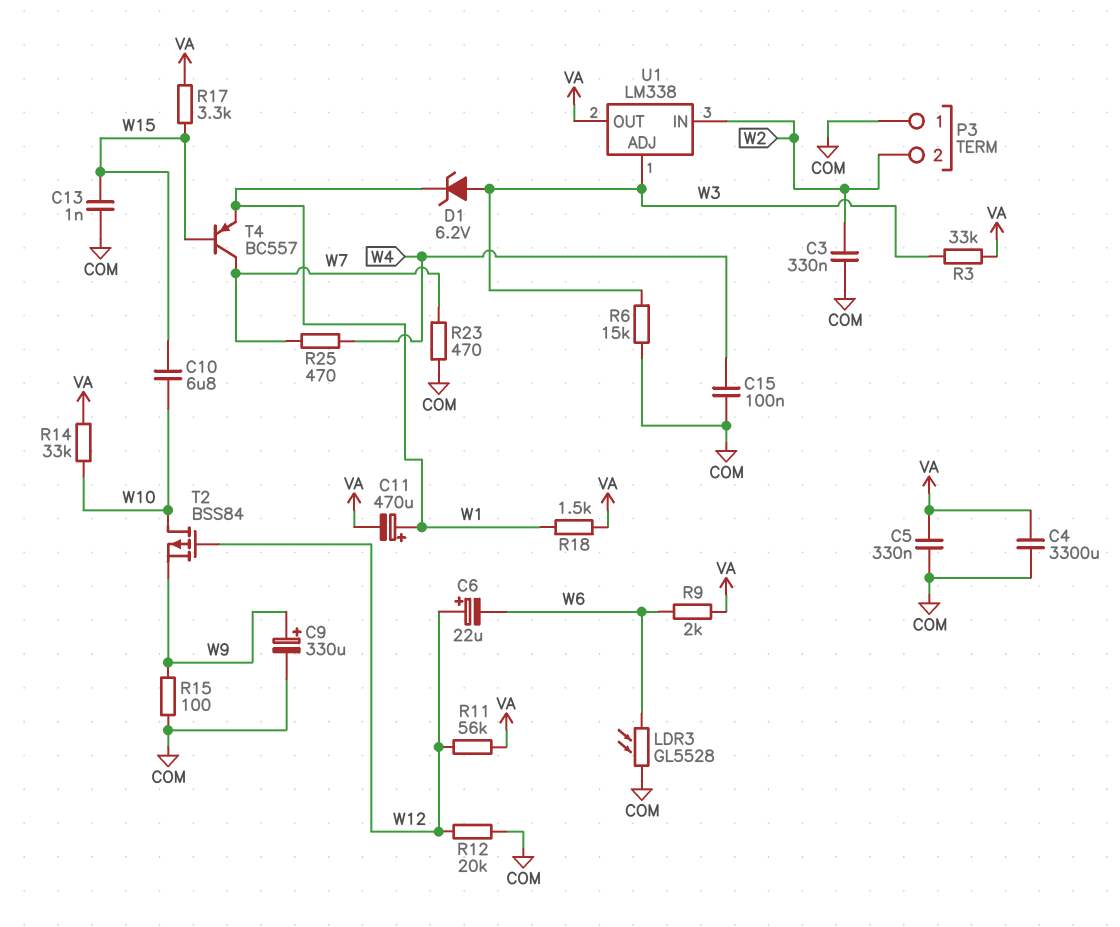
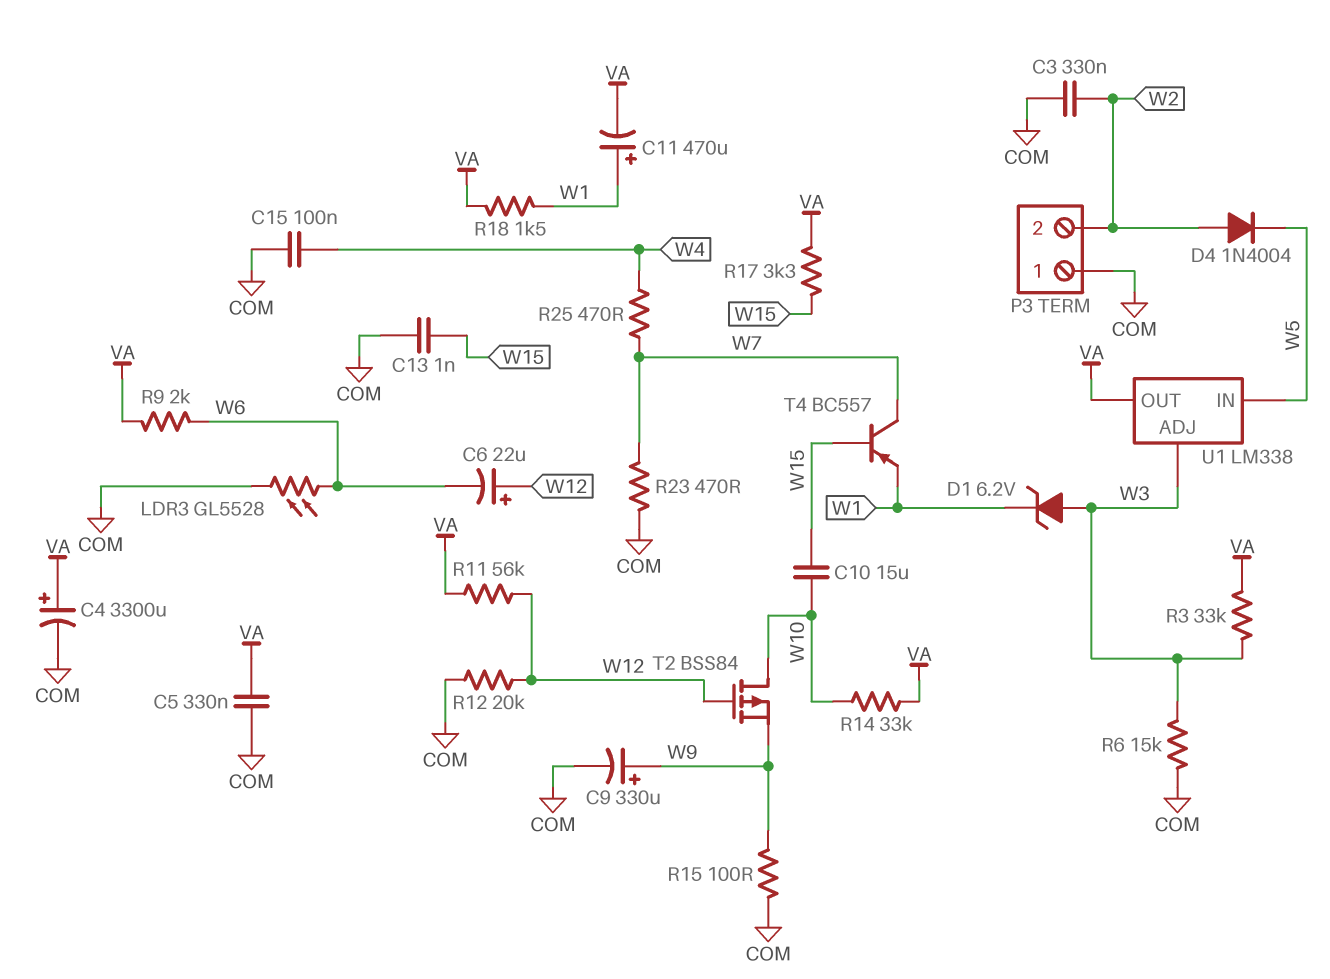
C4: 3300uF (COM, VA) -> 3300uF (plus VA, minus COM)
C10: 6.8uF (W10, W15) -> 15uF (W10, W15)
D4: none -> diode 1N4004 (A W2, K W5)
U1 pin IN: W2 -> W5

